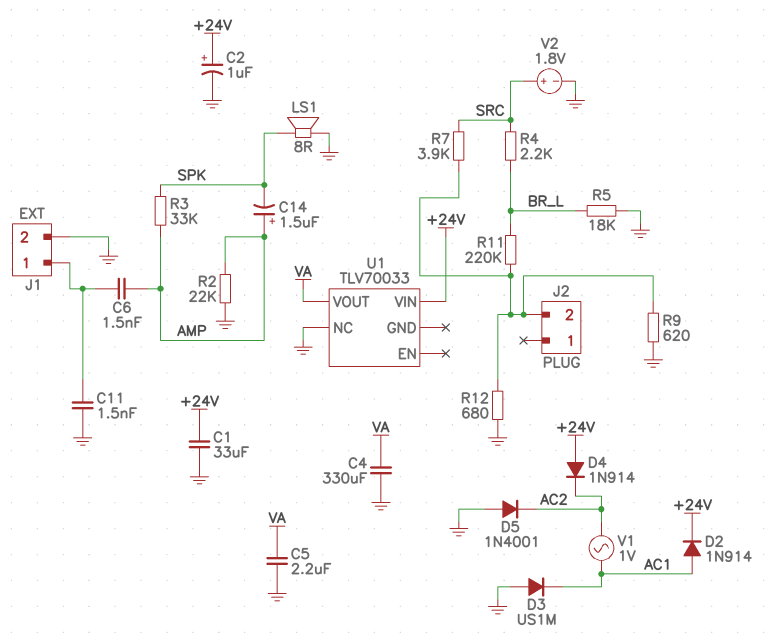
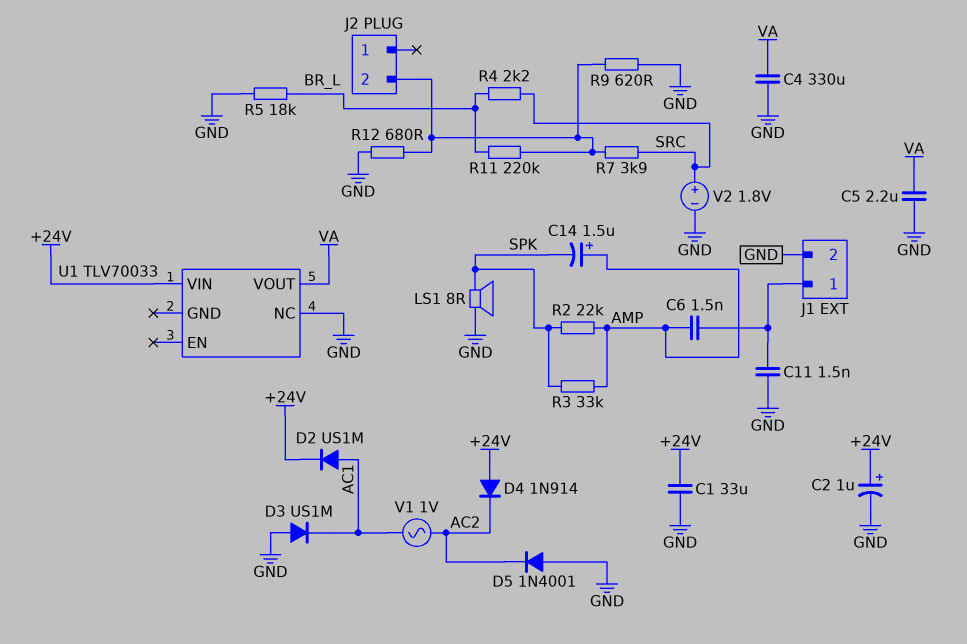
D2: diode 1N914 (A AC1, K +24V) -> diode US1M (A AC1, K +24V)
R2: 22k (AMP, GND) -> 22k (AMP, SPK)

